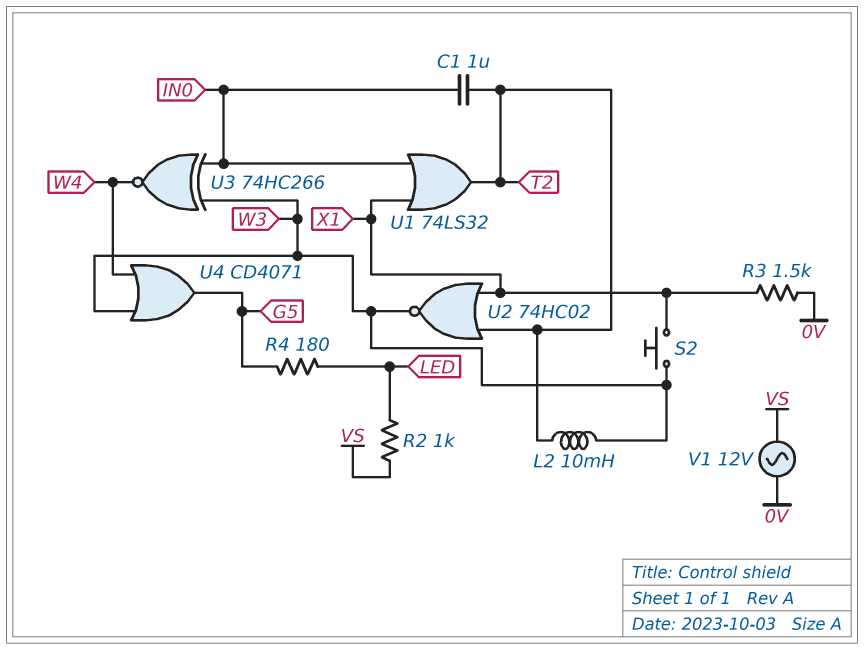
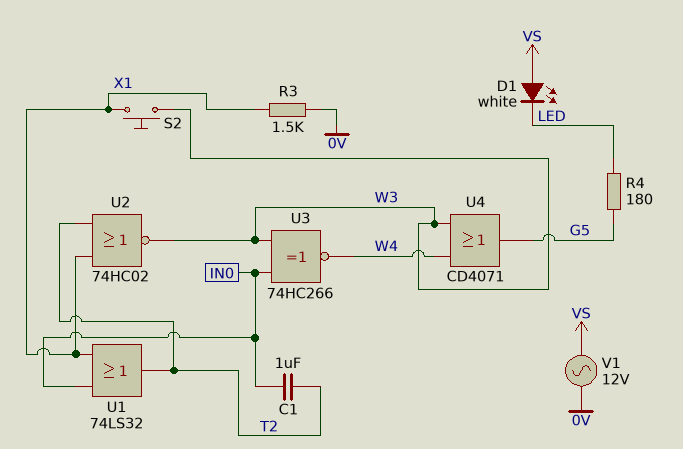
D1: none -> LED white (A VS, K LED)
L2: 10mH (T2, W3) -> none
R2: 1k (LED, VS) -> none

